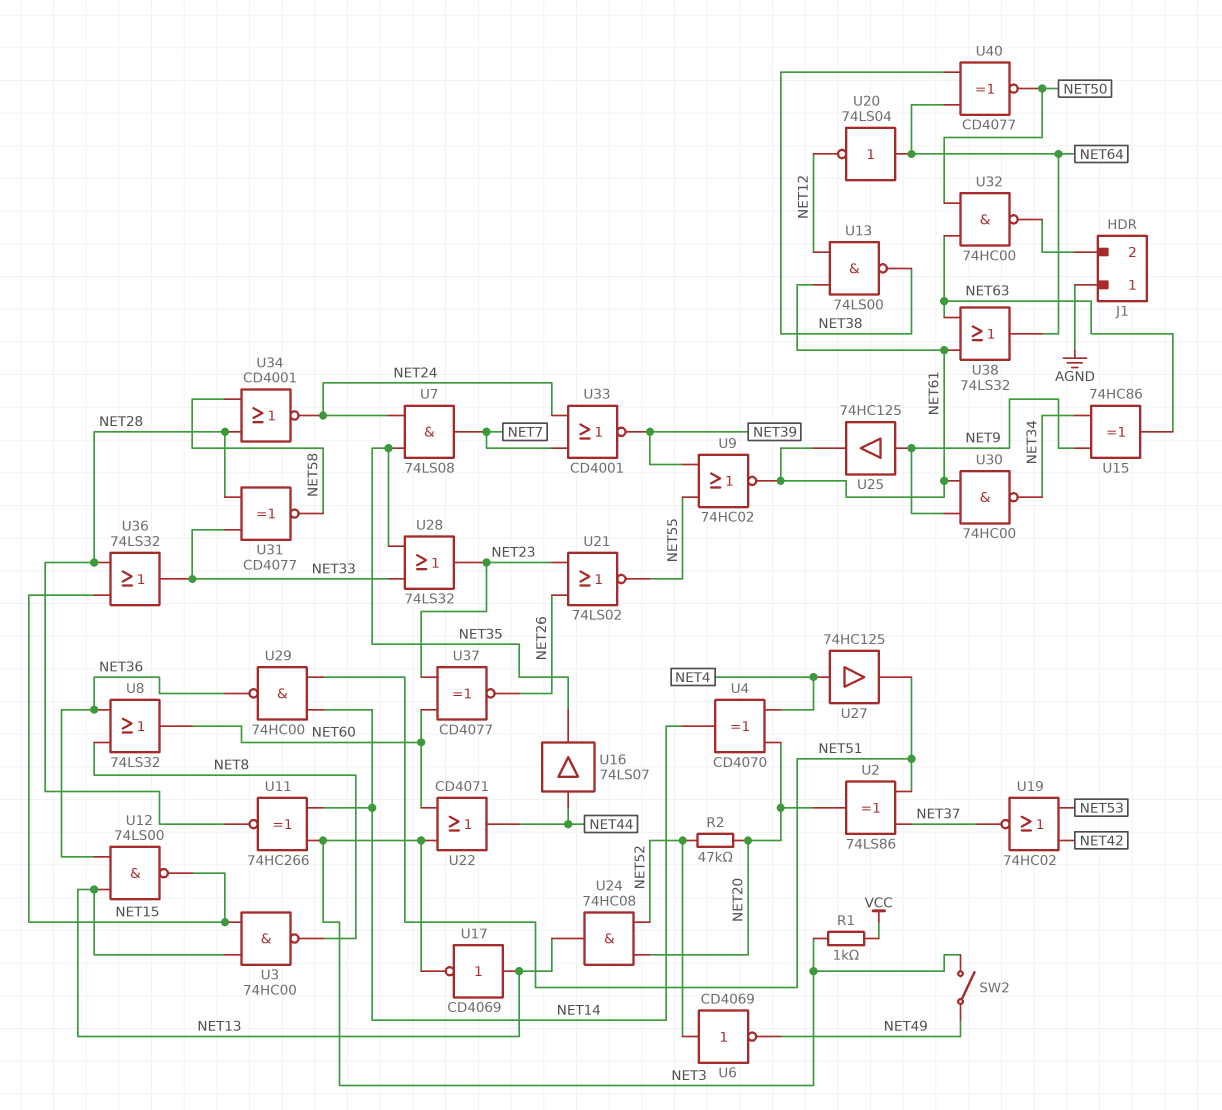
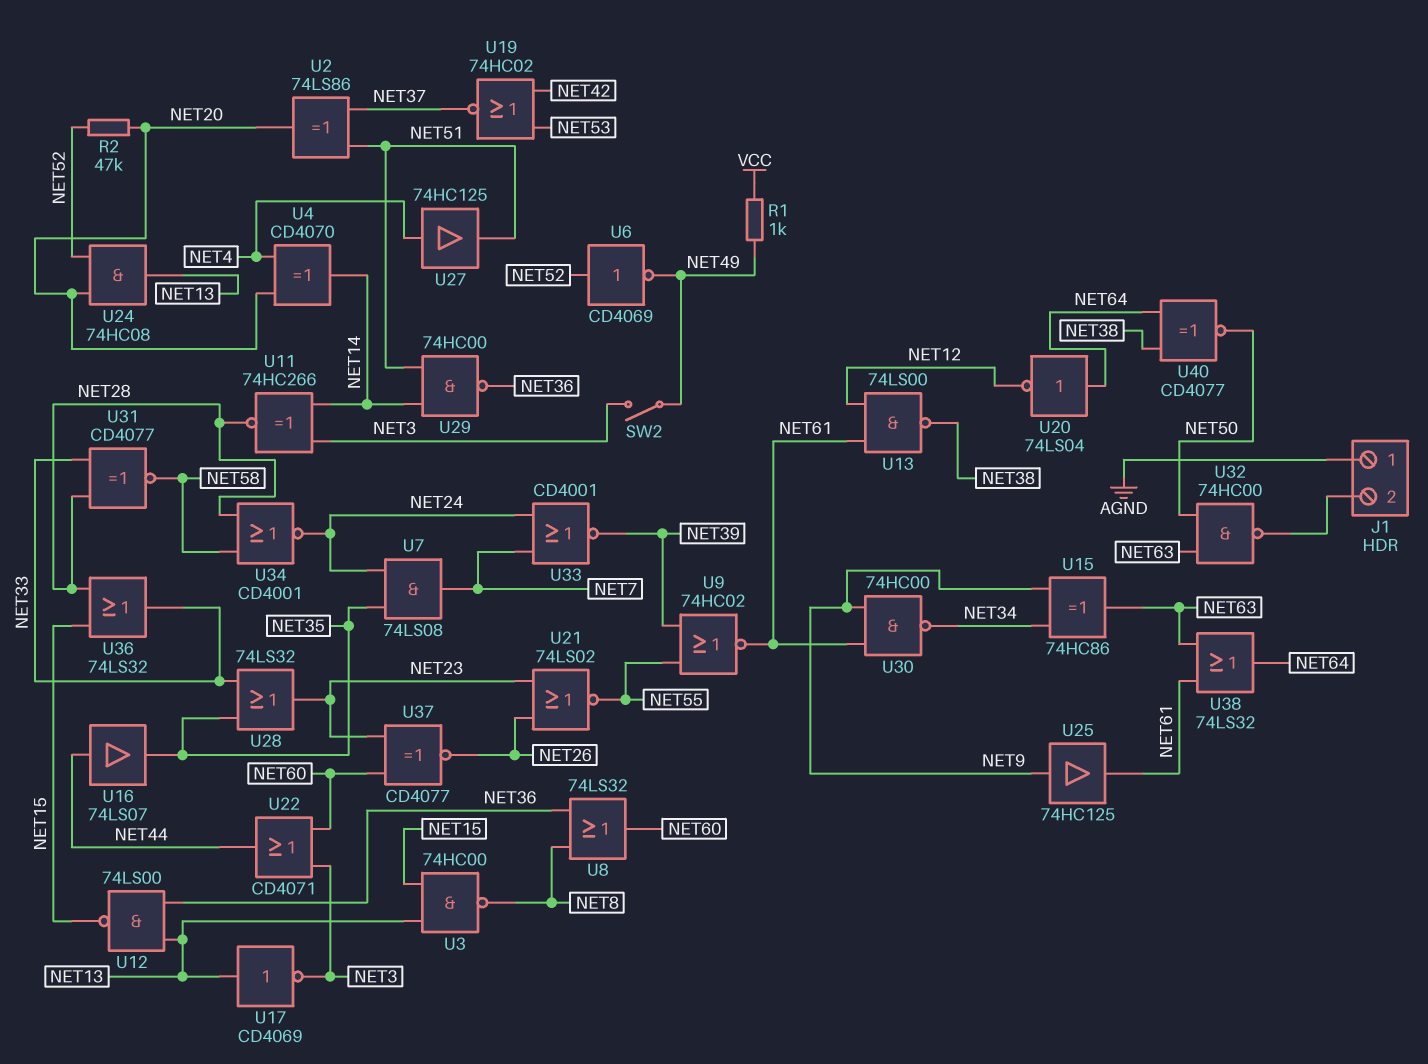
R1: 1k (NET3, VCC) -> 1k (NET49, VCC)

